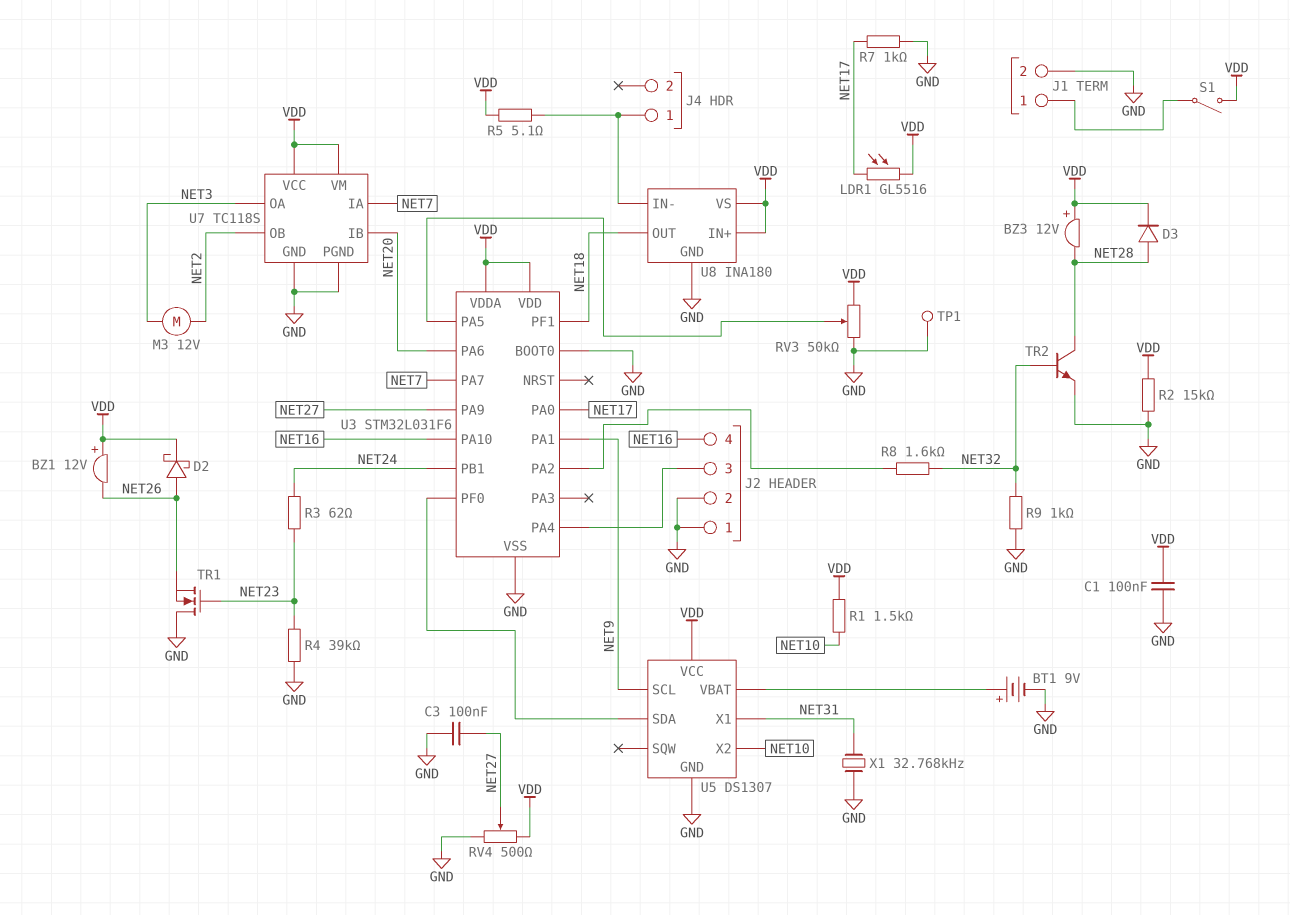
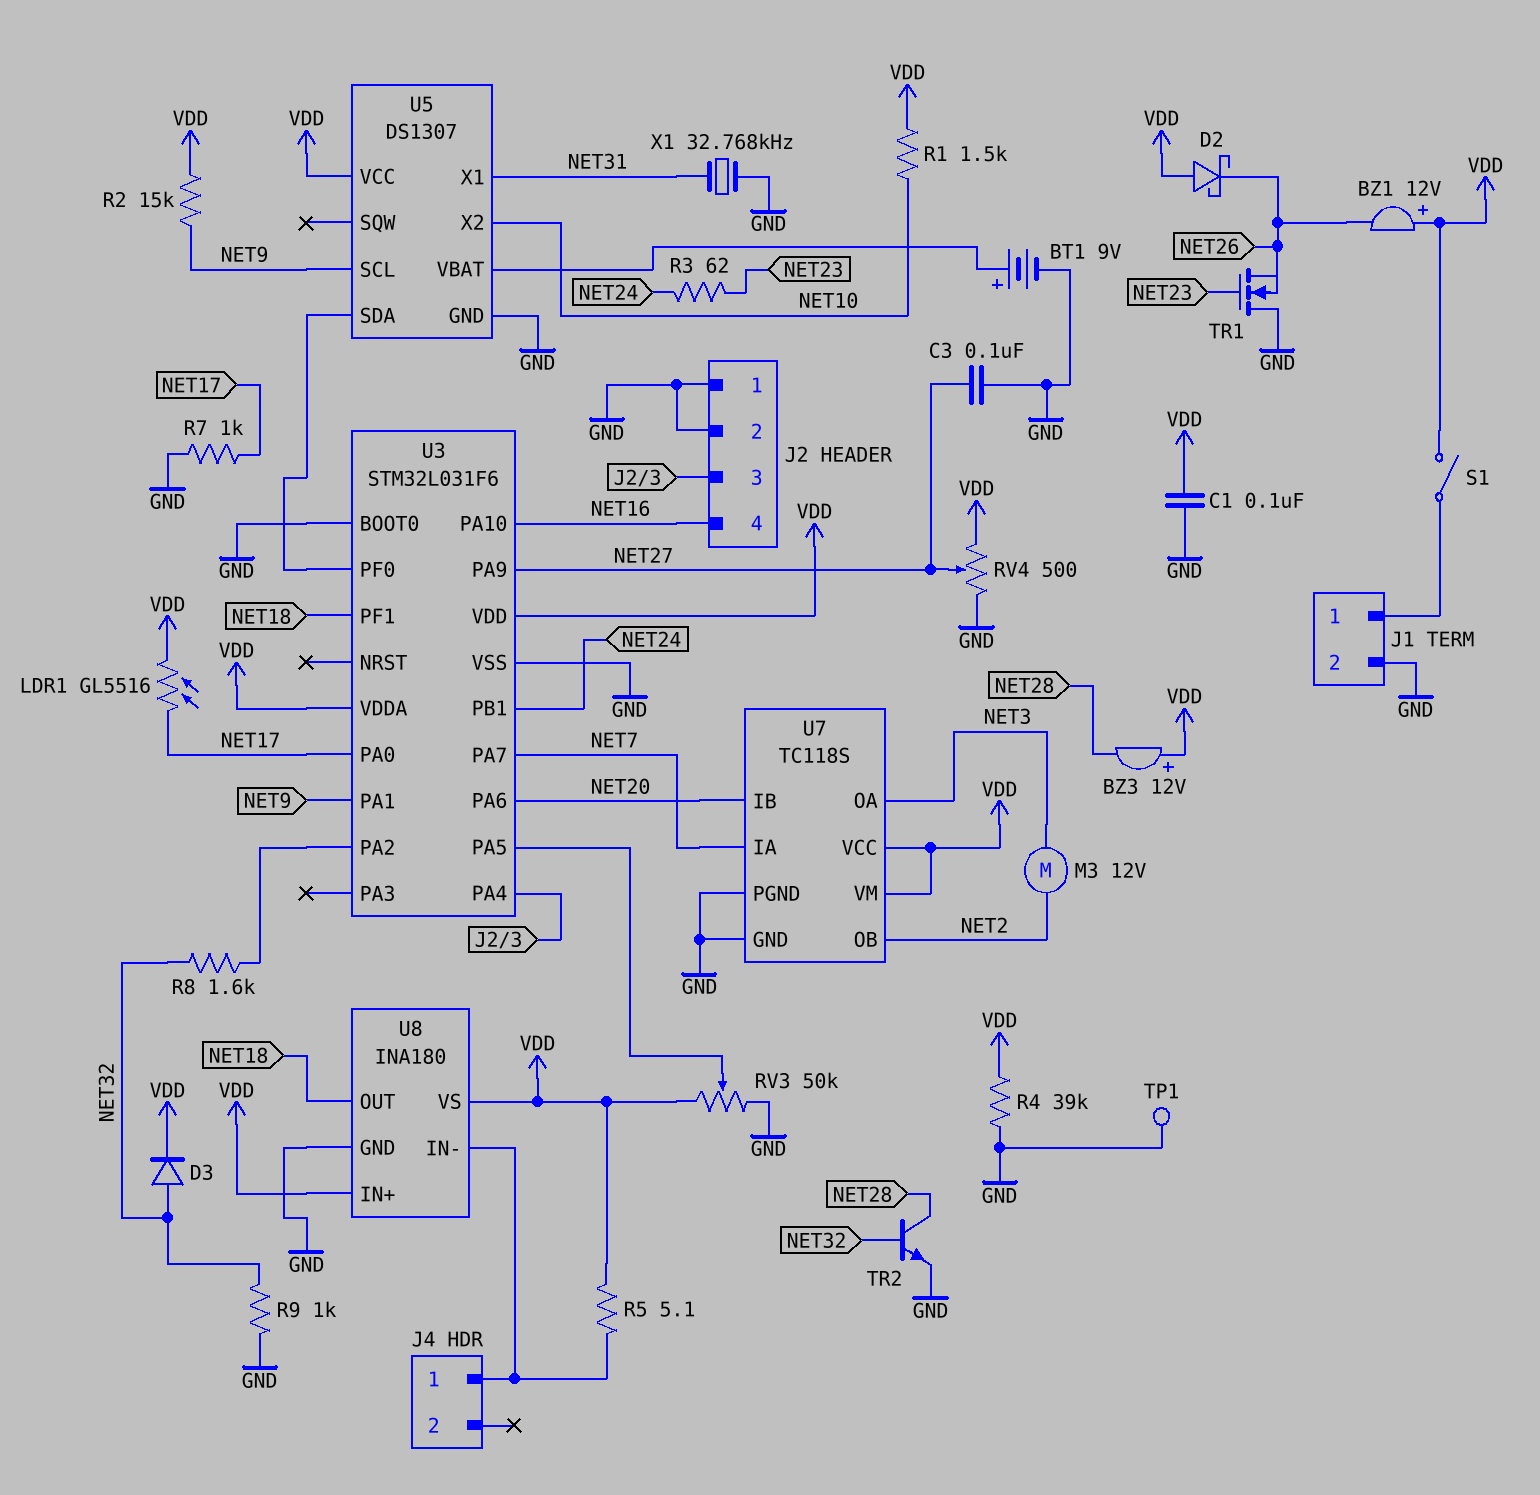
D2: schottky (A NET26, K VDD) -> schottky (A VDD, K NET26)
D3: diode (A NET28, K VDD) -> diode (A NET32, K VDD)
R2: 15k (GND, VDD) -> 15k (NET9, VDD)
R4: 39k (GND, NET23) -> 39k (GND, VDD)

